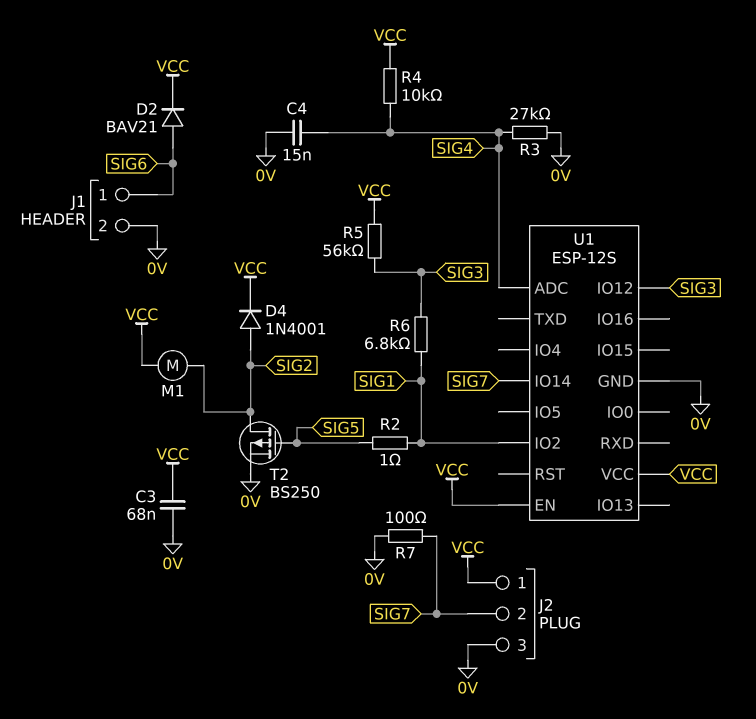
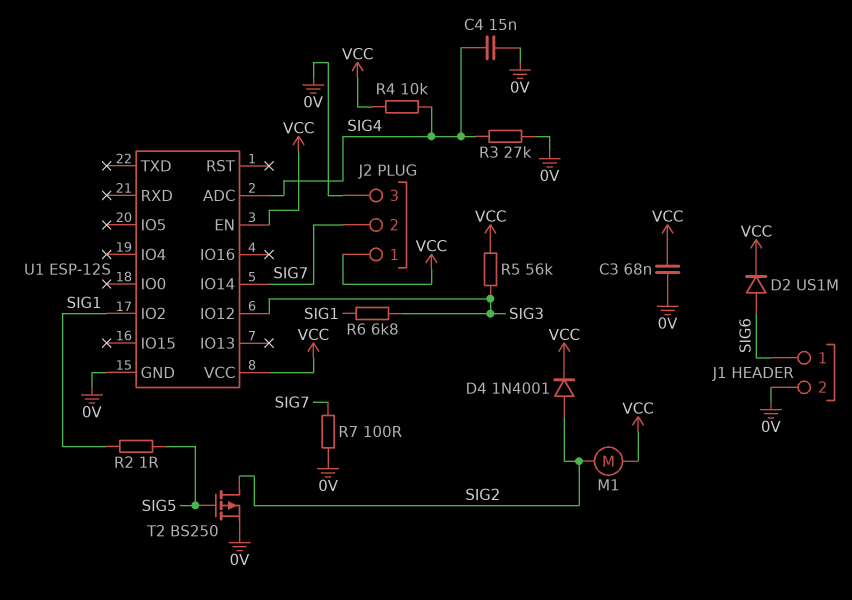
D2: diode BAV21 (A SIG6, K VCC) -> diode US1M (A SIG6, K VCC)

